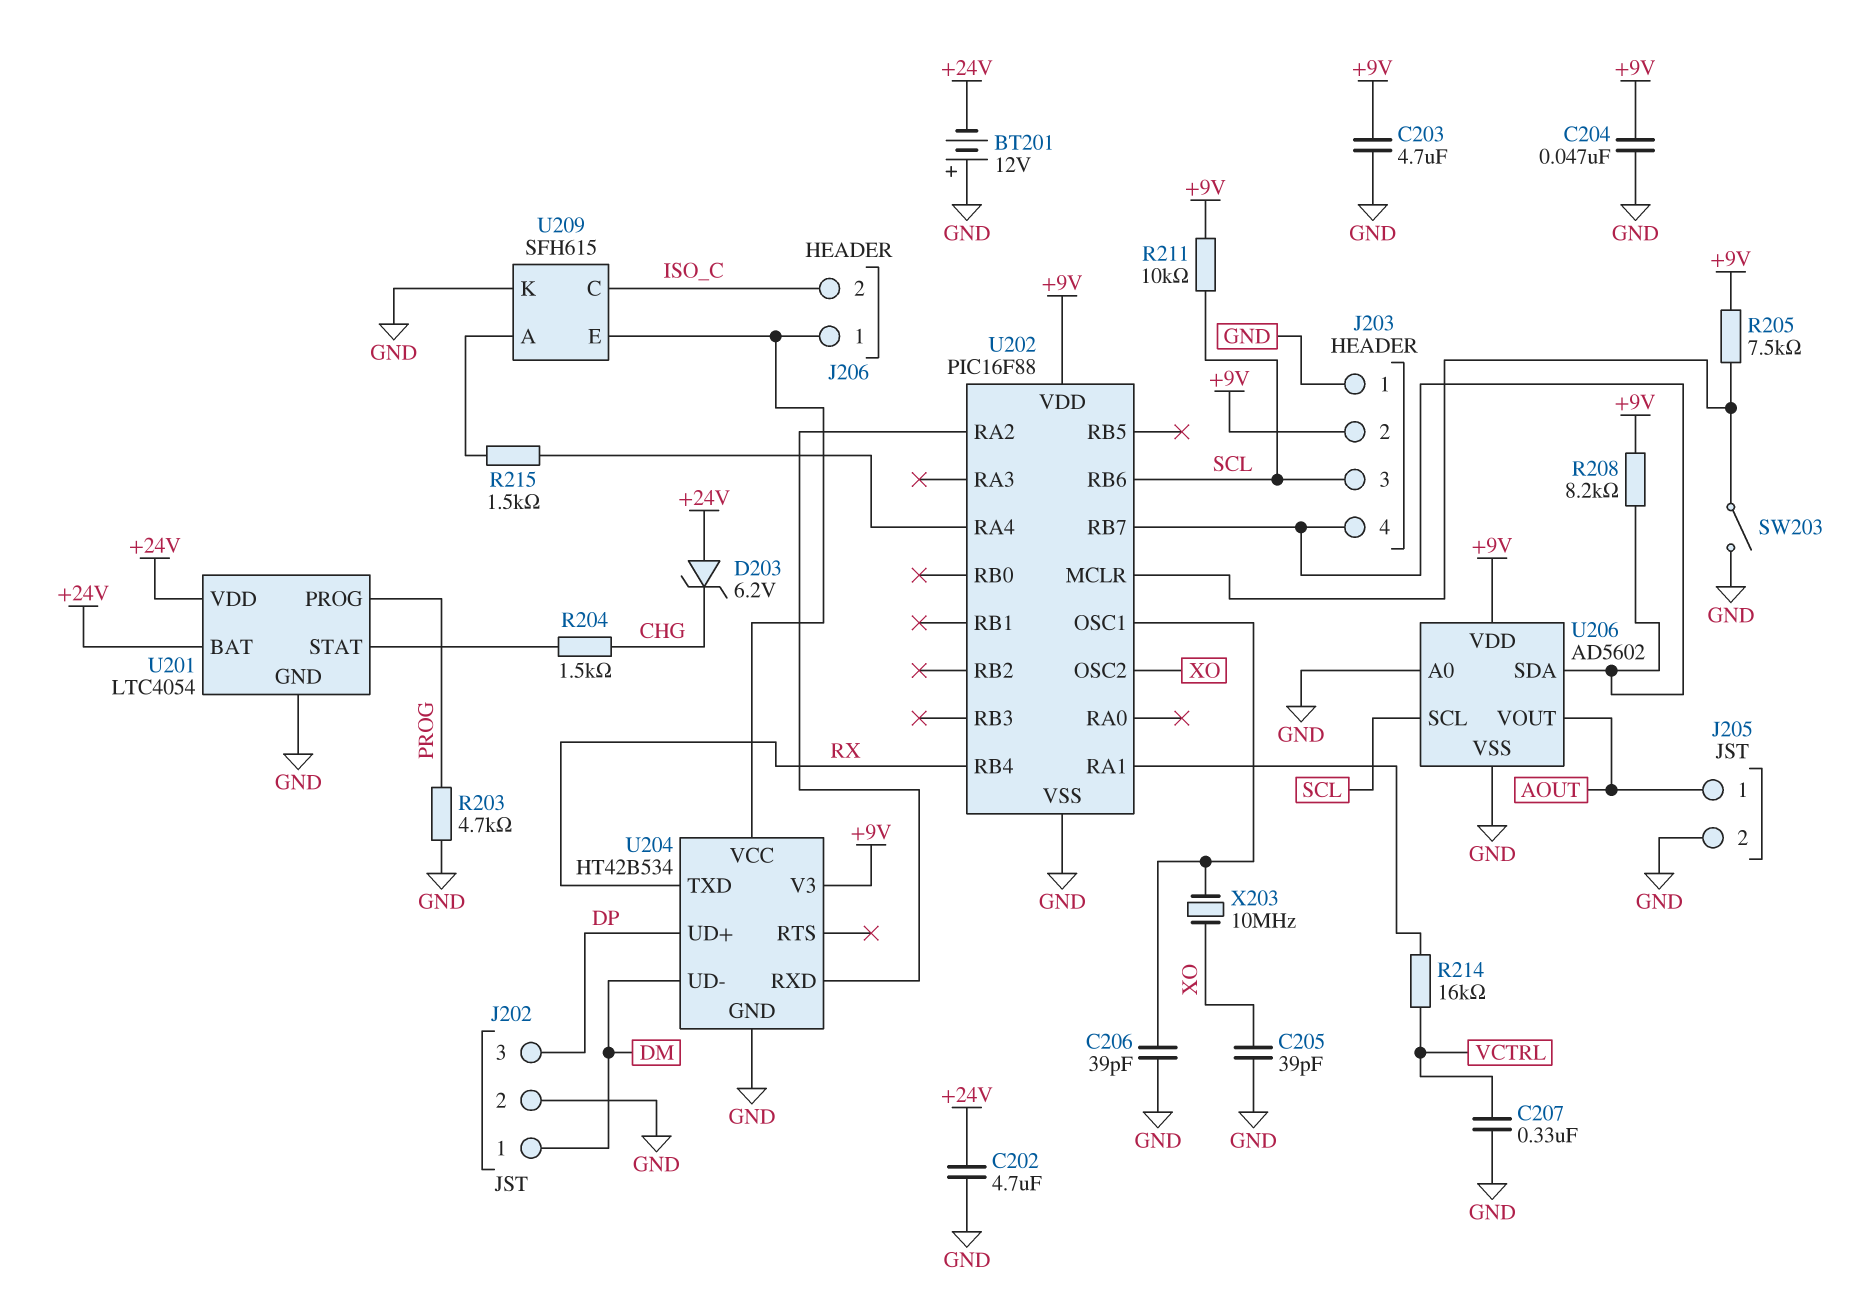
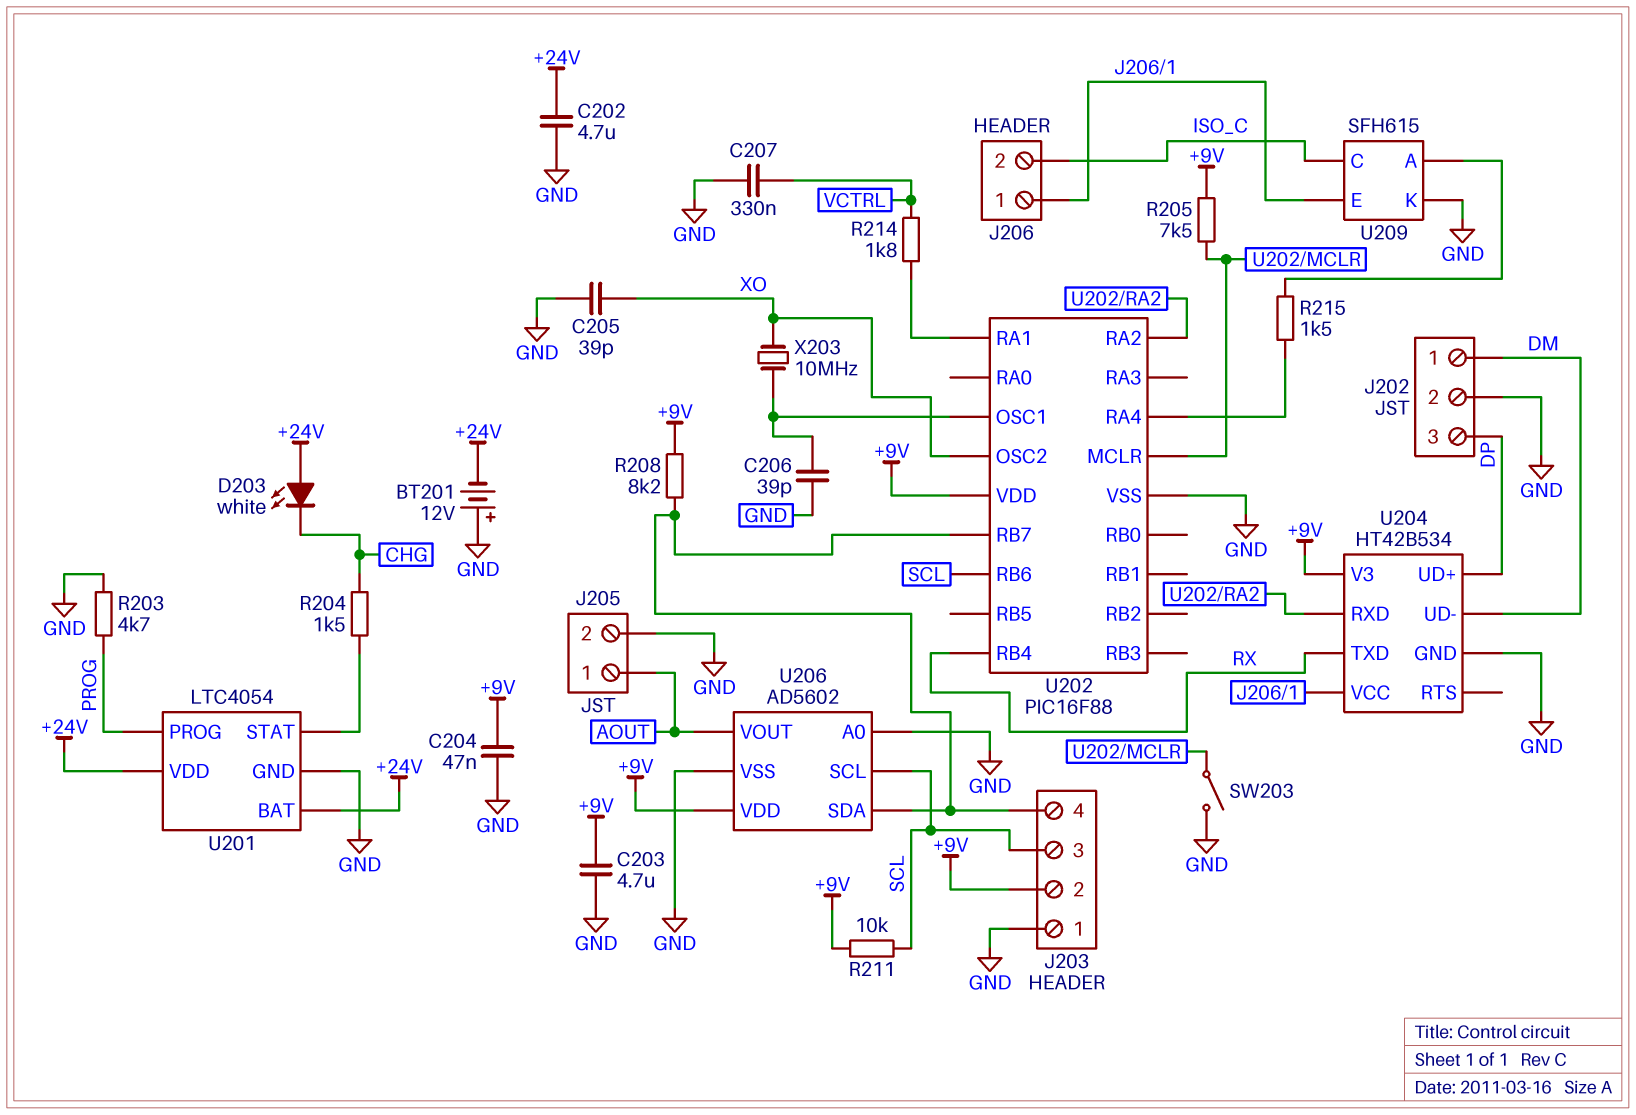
D203: zener 6.2V (A +24V, K CHG) -> LED white (A +24V, K CHG)
R214: 16k (U202/RA1, VCTRL) -> 1.8k (U202/RA1, VCTRL)

